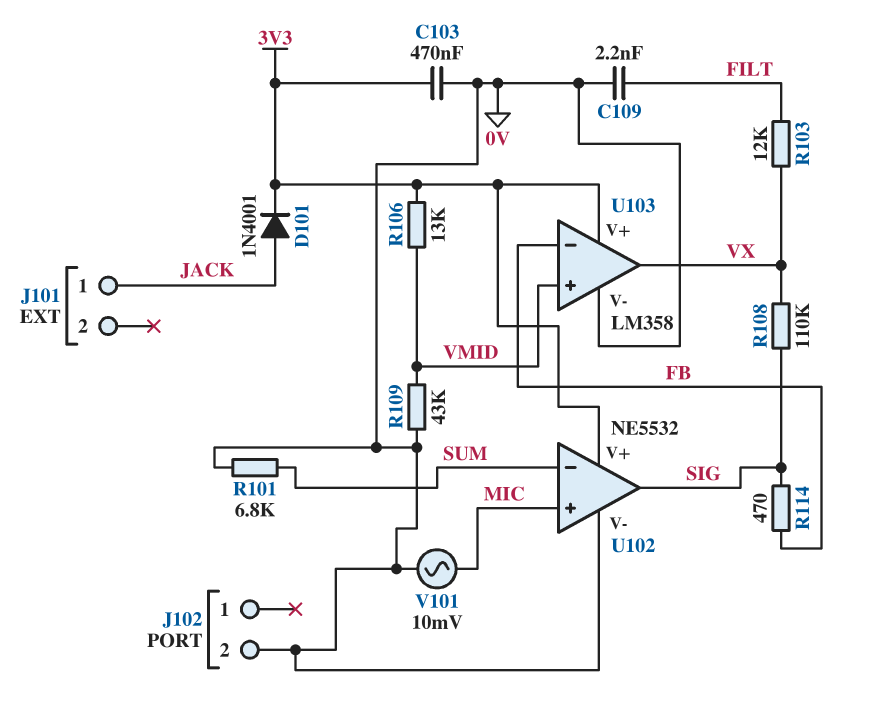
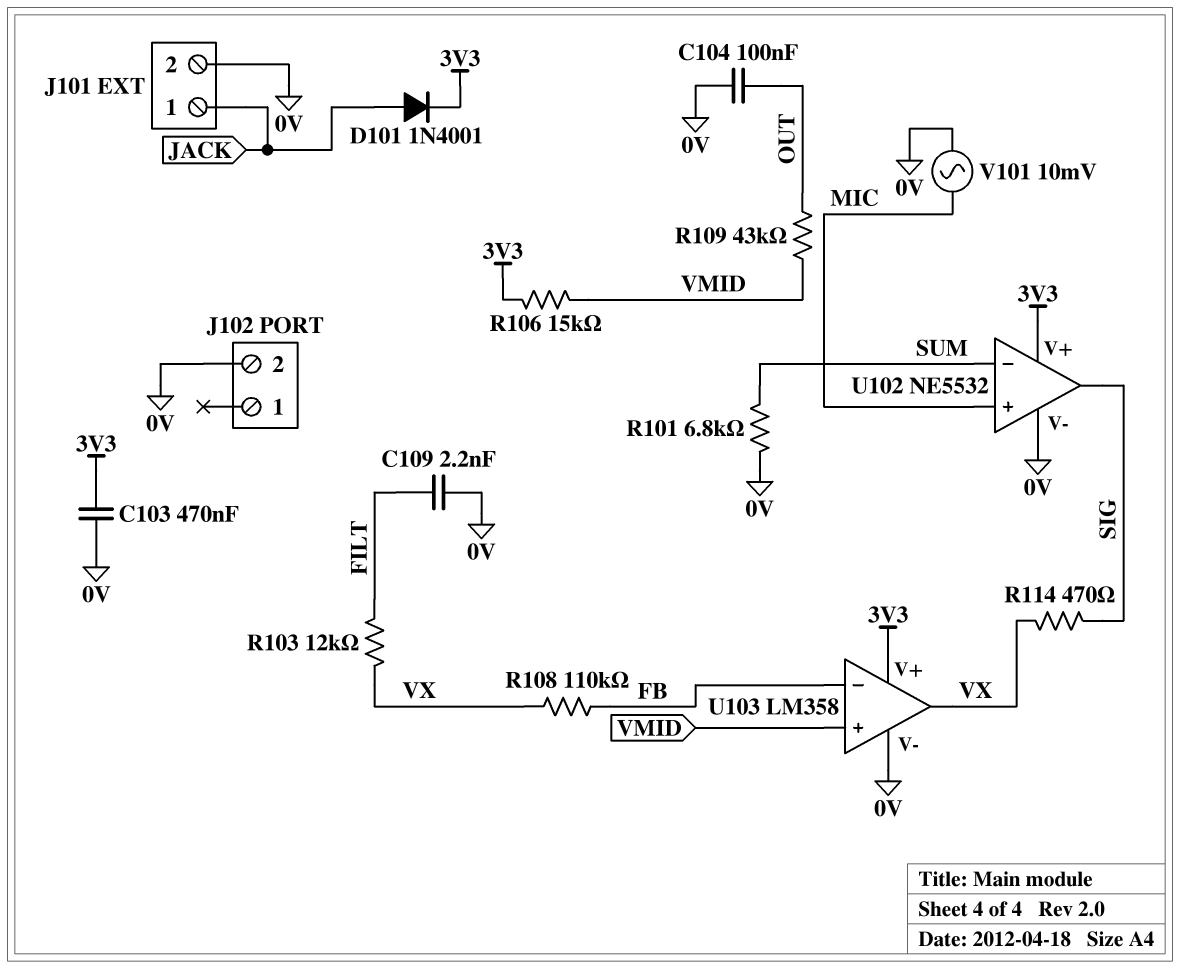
C104: none -> 100nF (0V, OUT)
J101 pin 2: none -> 0V
R106: 13k (3V3, VMID) -> 15k (3V3, VMID)
R108: 110k (SIG, VX) -> 110k (FB, VX)
R109: 43k (0V, VMID) -> 43k (OUT, VMID)
R114: 470 (FB, SIG) -> 470 (SIG, VX)

